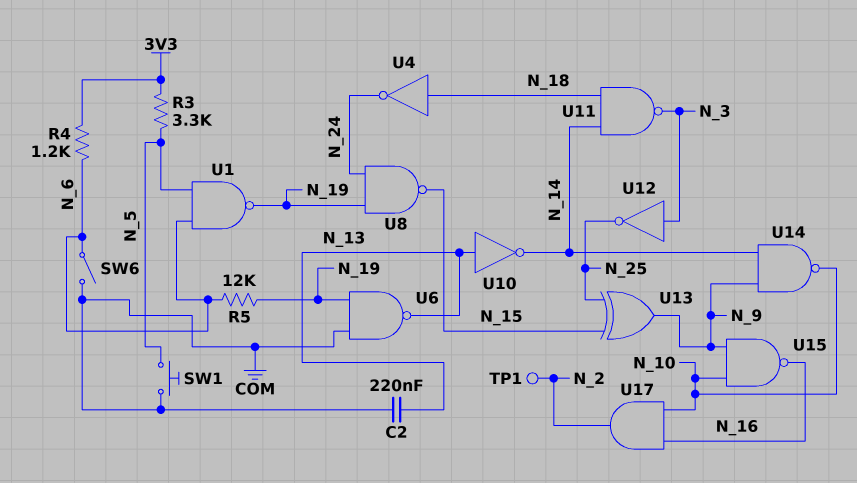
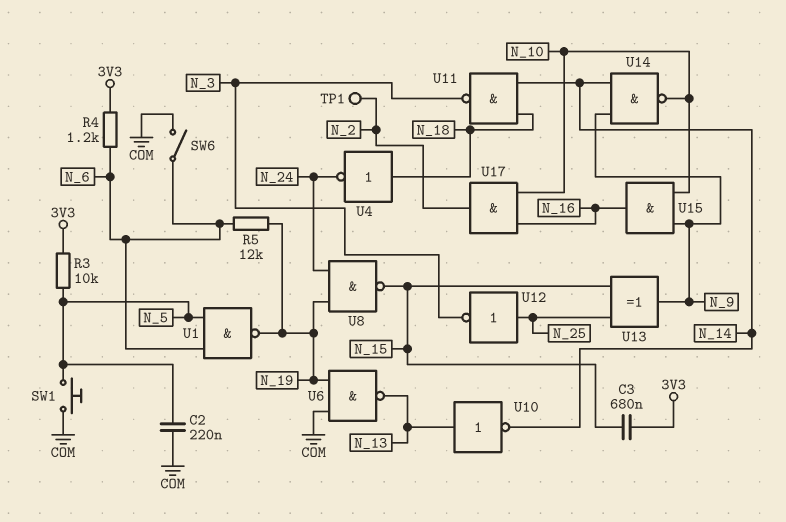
C2: 220nF (COM, N_13) -> 220nF (COM, N_5)
C3: none -> 680nF (3V3, N_15)
R3: 3.3k (3V3, N_5) -> 10k (3V3, N_5)
U12: NOT (in N_3, out N_25) -> NOT (in N_25, out N_3)
U15: NAND (in N_9, in N_10, out N_16) -> AND (in N_9, in N_10, out N_16)

